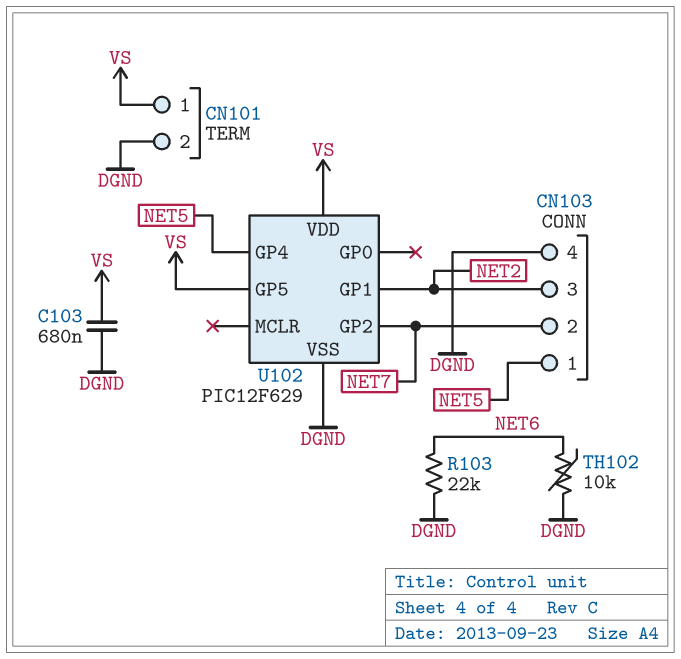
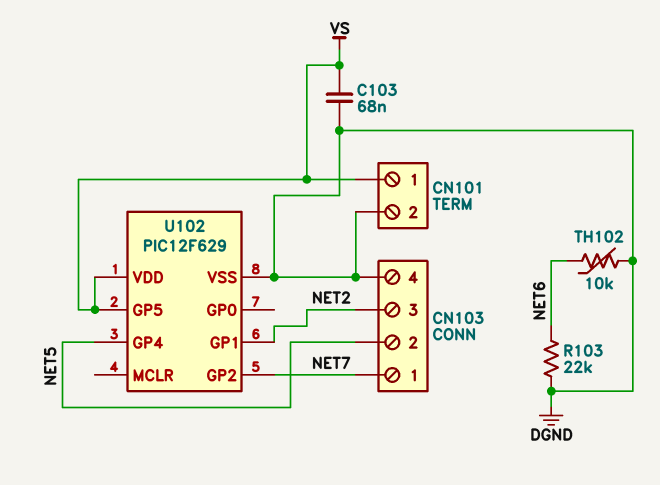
C103: 680nF (DGND, VS) -> 68nF (DGND, VS)
CN103 pin 1: NET5 -> NET7
CN103 pin 2: NET7 -> NET5

